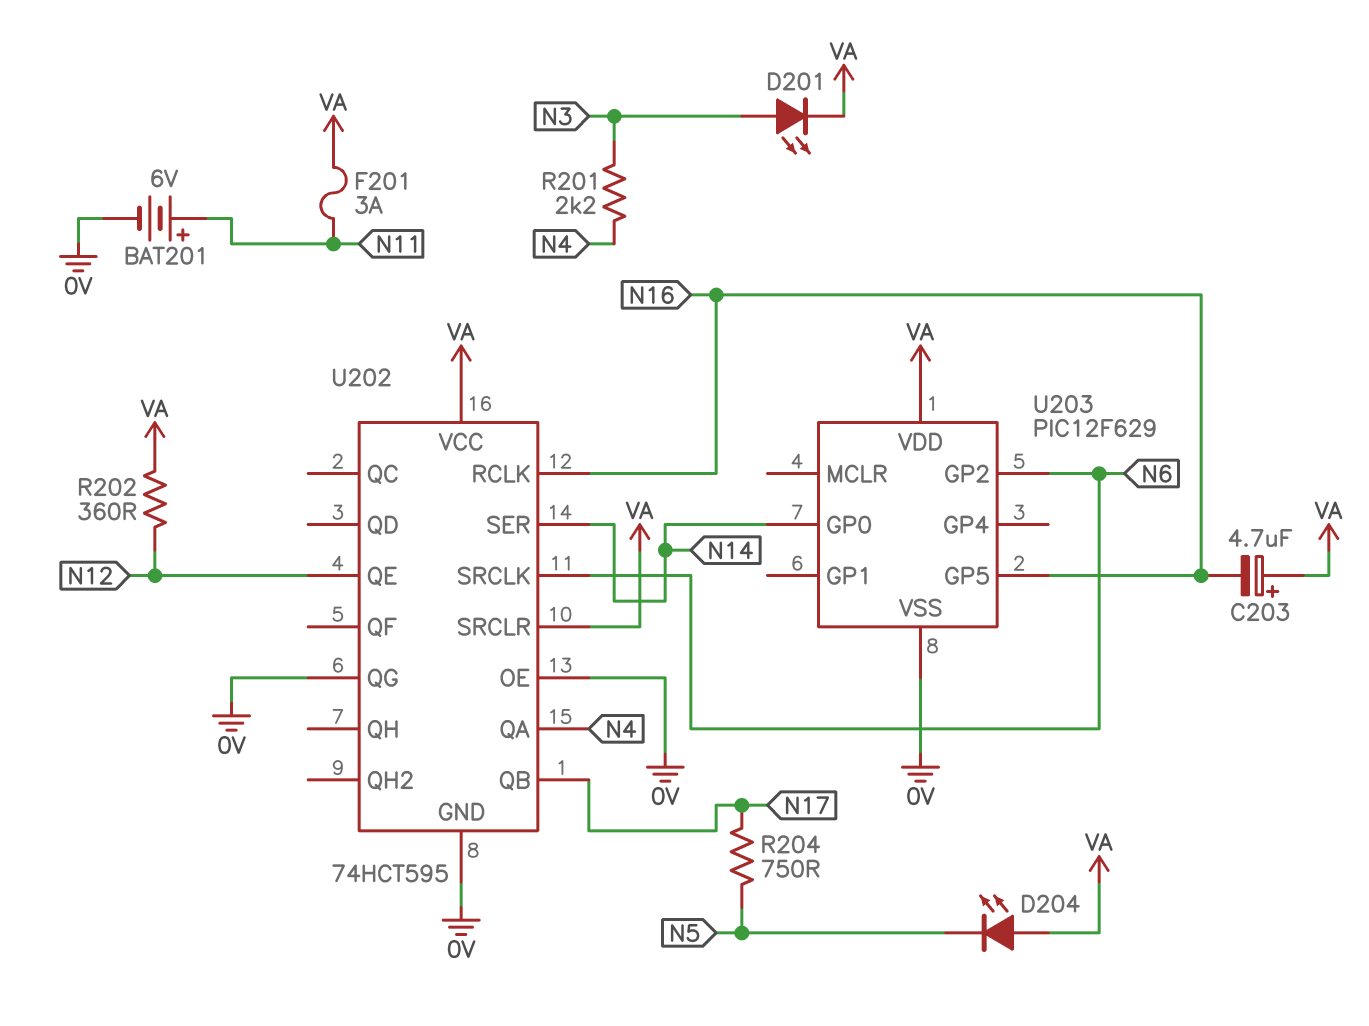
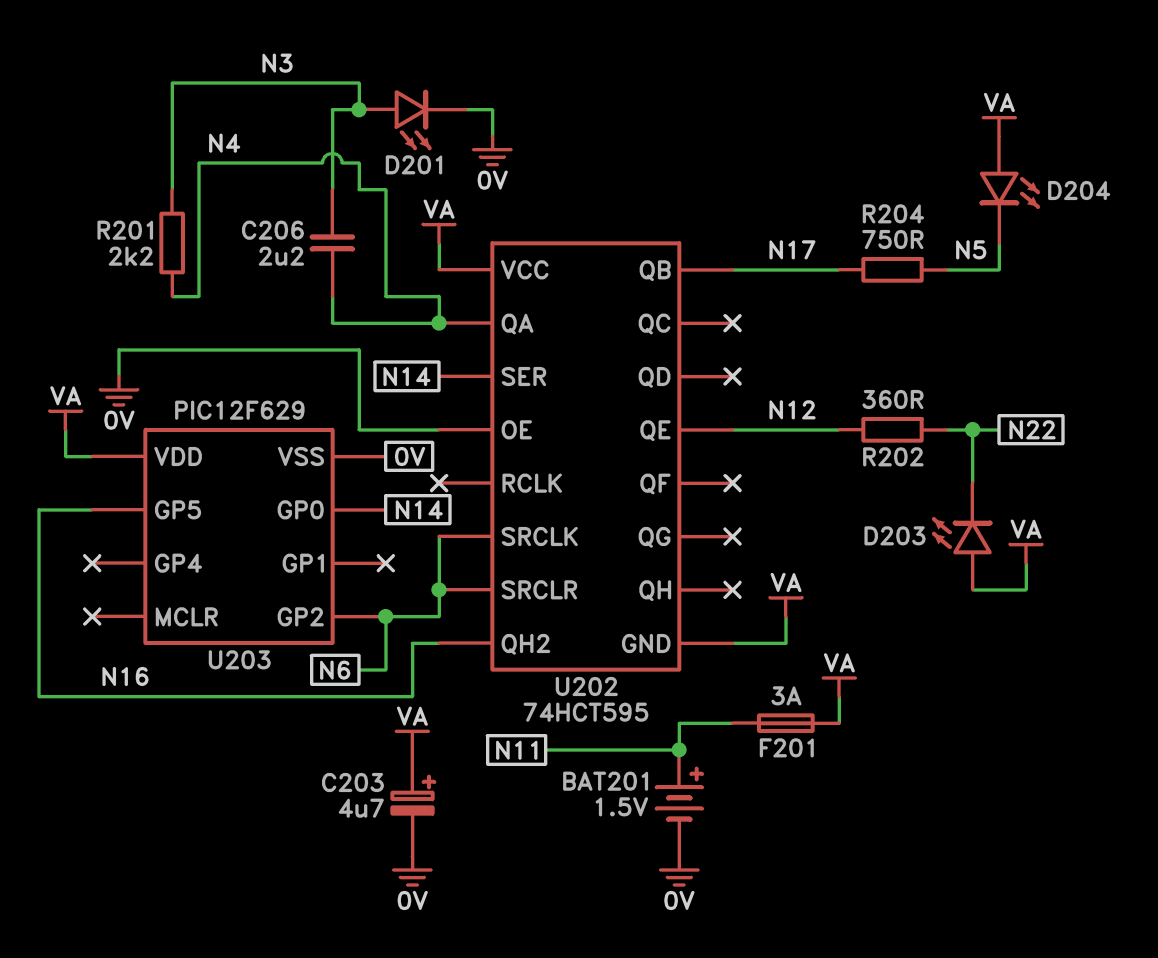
BAT201: 6V (plus N11, minus 0V) -> 1.5V (plus N11, minus 0V)
C203: 4.7uF (plus VA, minus N16) -> 4.7uF (plus VA, minus 0V)
C206: none -> 2.2uF (N3, N4)
D201: LED (A N3, K VA) -> LED (A N3, K 0V)
D203: none -> LED (A VA, K N22)
R202: 360 (N12, VA) -> 360 (N12, N22)
U202 pin GND: 0V -> VA
U202 pin QG: 0V -> none
U202 pin QH2: none -> N16
U202 pin RCLK: N16 -> none
U202 pin SRCLR: VA -> N6

